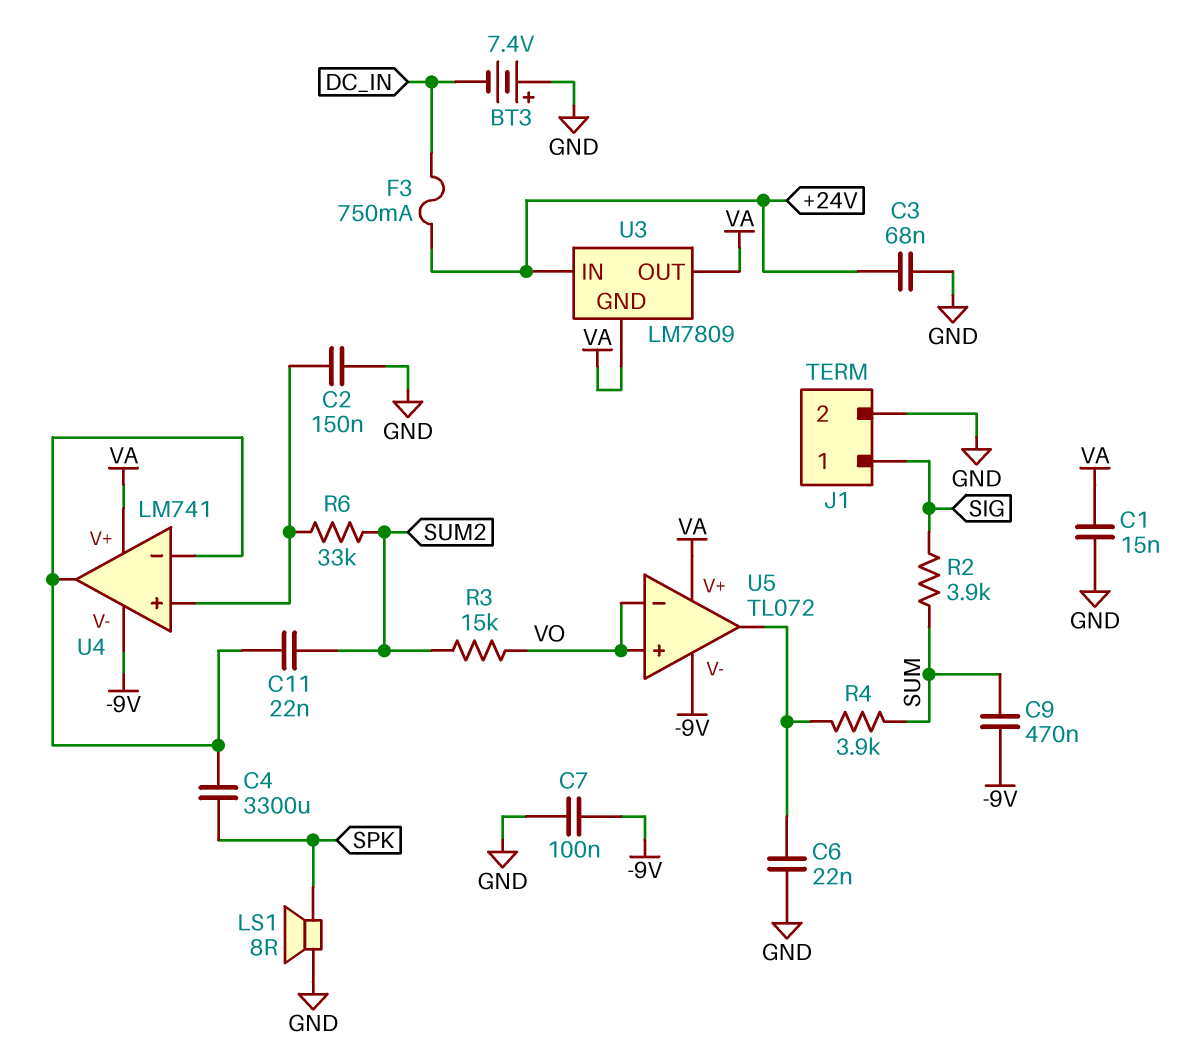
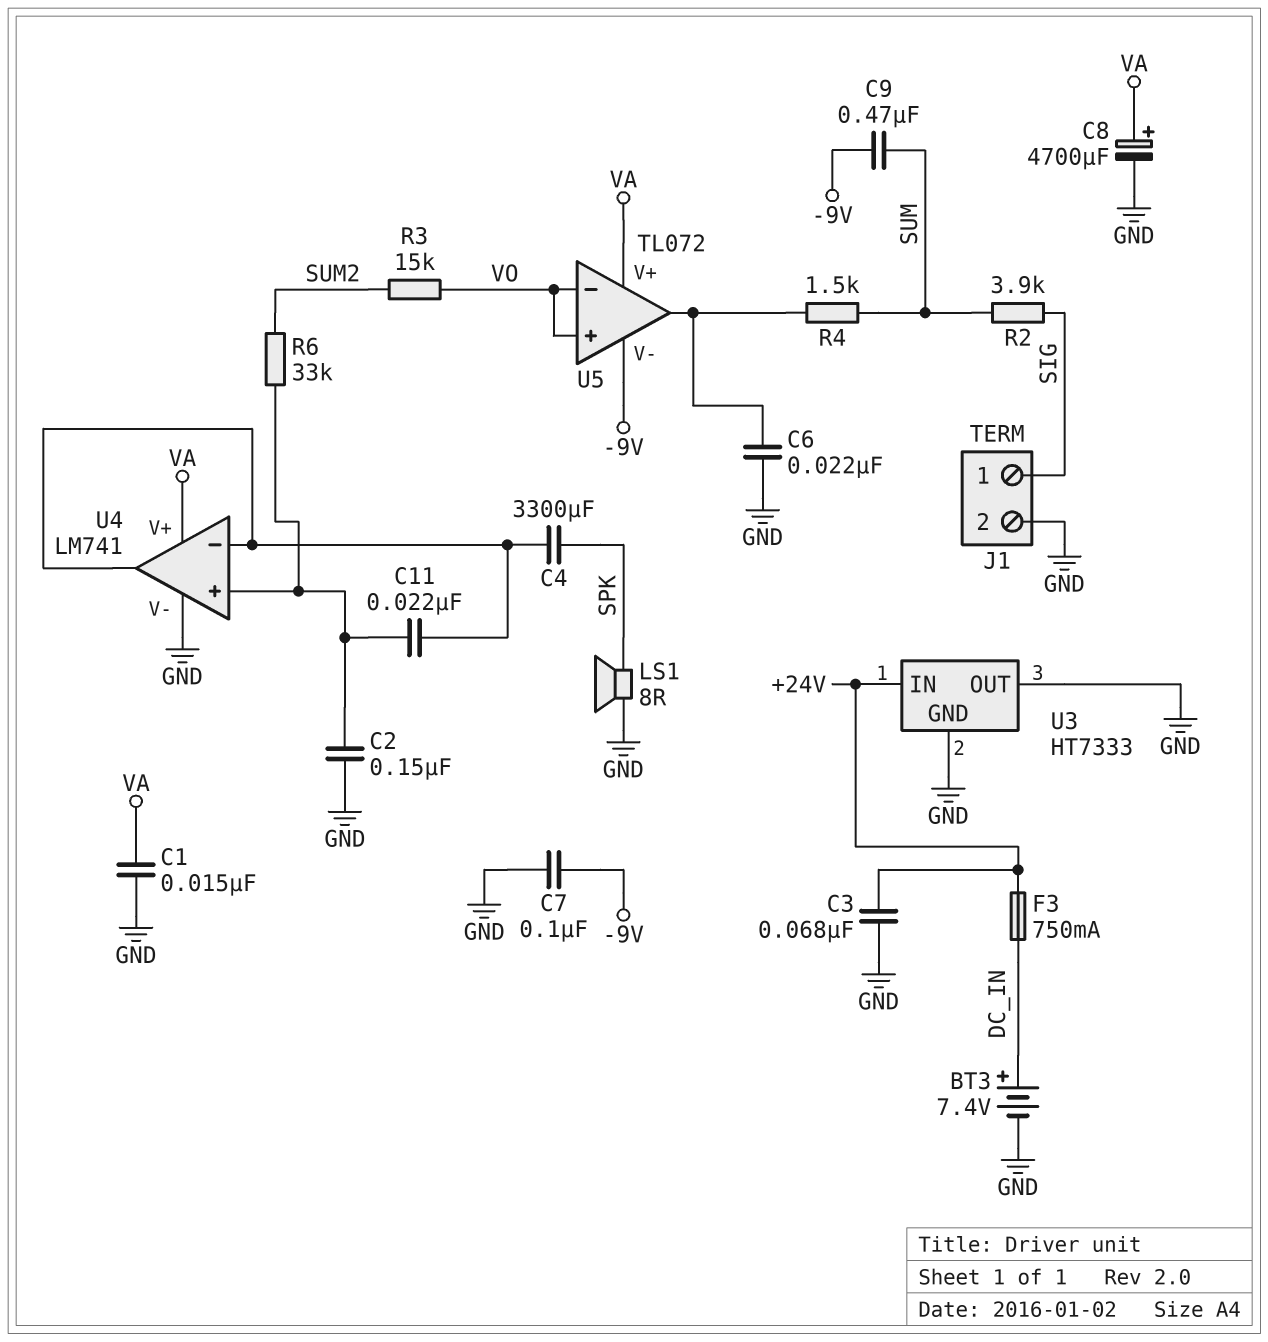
BT3: 7.4V (plus GND, minus DC_IN) -> 7.4V (plus DC_IN, minus GND)
C8: none -> 4700uF (plus VA, minus GND)
C11: 22nF (SUM2, U4/in-) -> 22nF (U4/in+, U4/in-)
R4: 3.9k (SUM, U5/out) -> 1.5k (SUM, U5/out)
U3: LM7809 -> HT7333
U3 pin GND: VA -> GND
U3 pin OUT: VA -> GND
U4 pin V-: -9V -> GND

